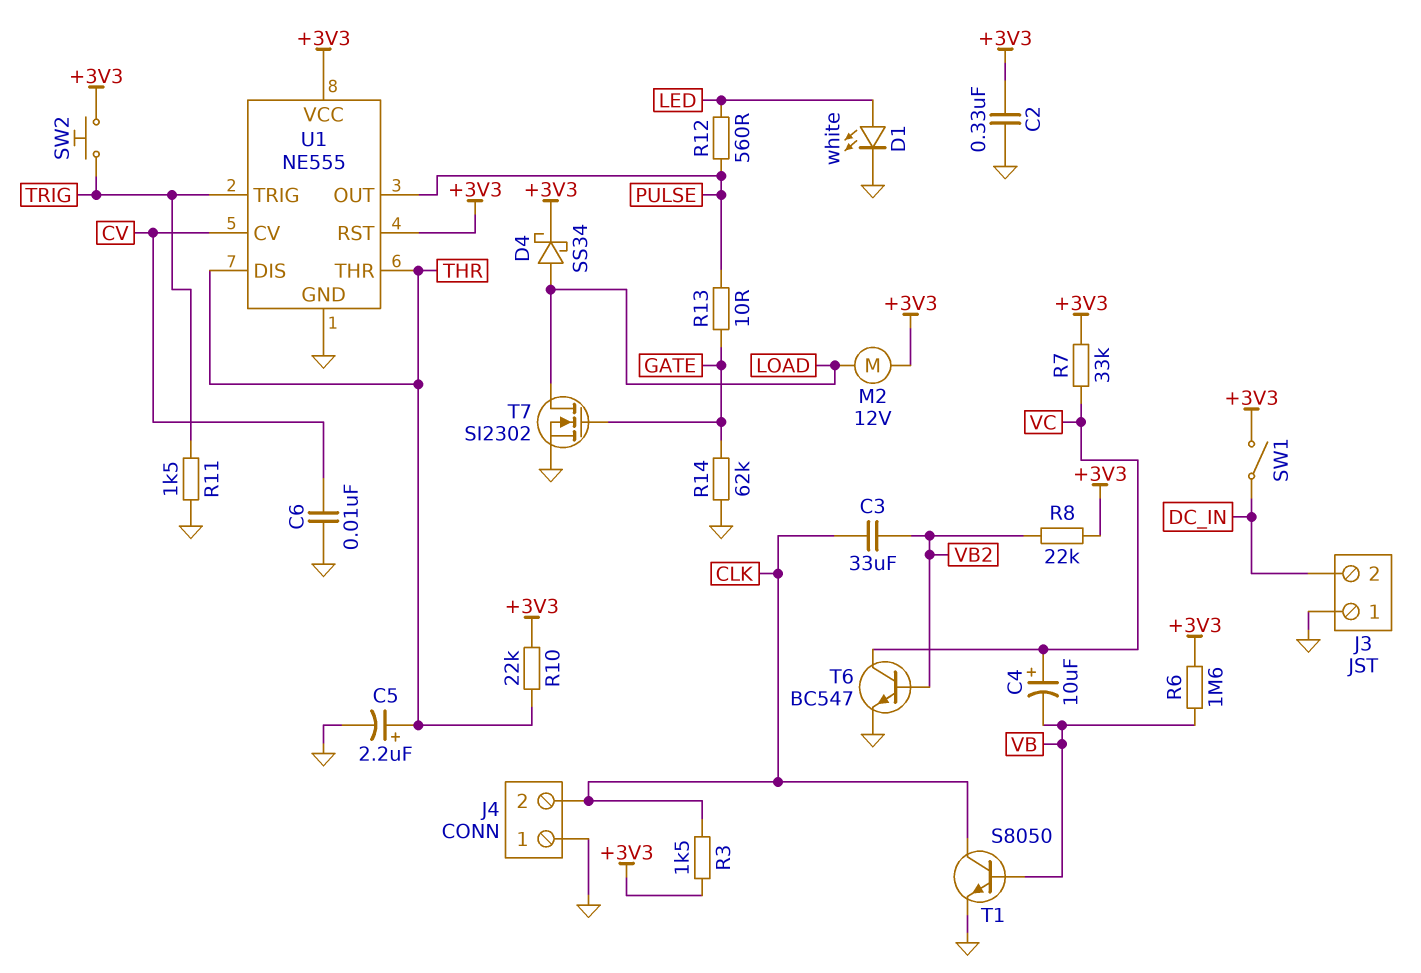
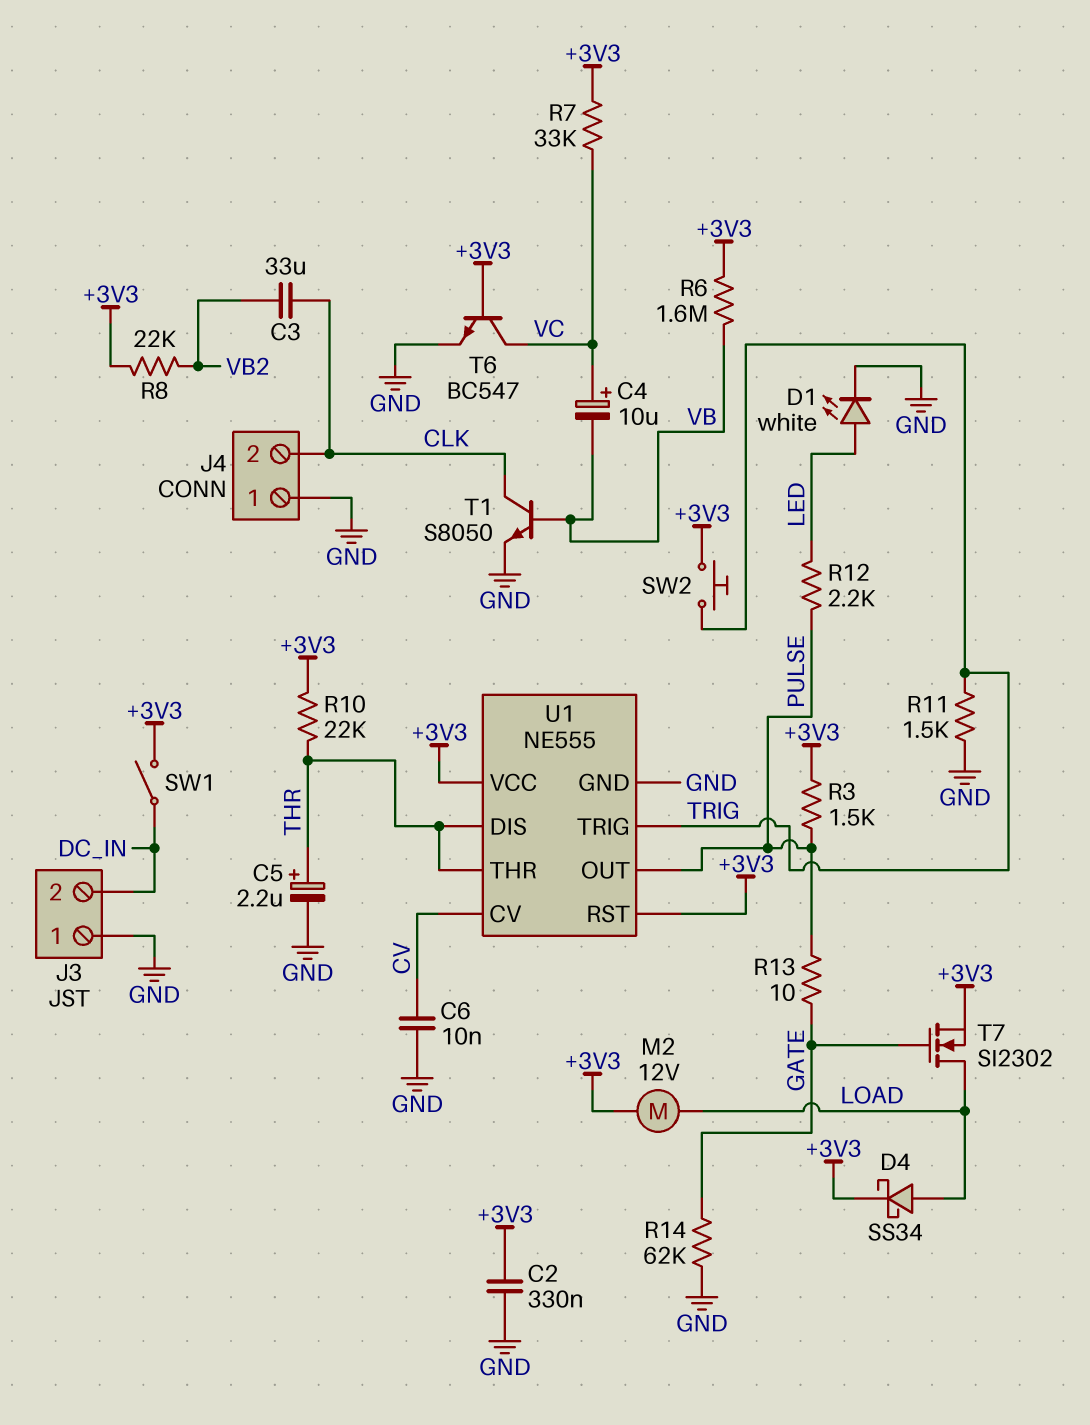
R3: 1.5k (+3V3, CLK) -> 1.5k (+3V3, PULSE)
R12: 560 (LED, PULSE) -> 2.2k (LED, PULSE)
T6: NPN BC547 (B VB2, C VC, E GND) -> NPN BC547 (B +3V3, C VC, E GND)
T7: NMOS SI2302 (G GATE, D LOAD, S GND) -> NMOS SI2302 (G GATE, D LOAD, S +3V3)

